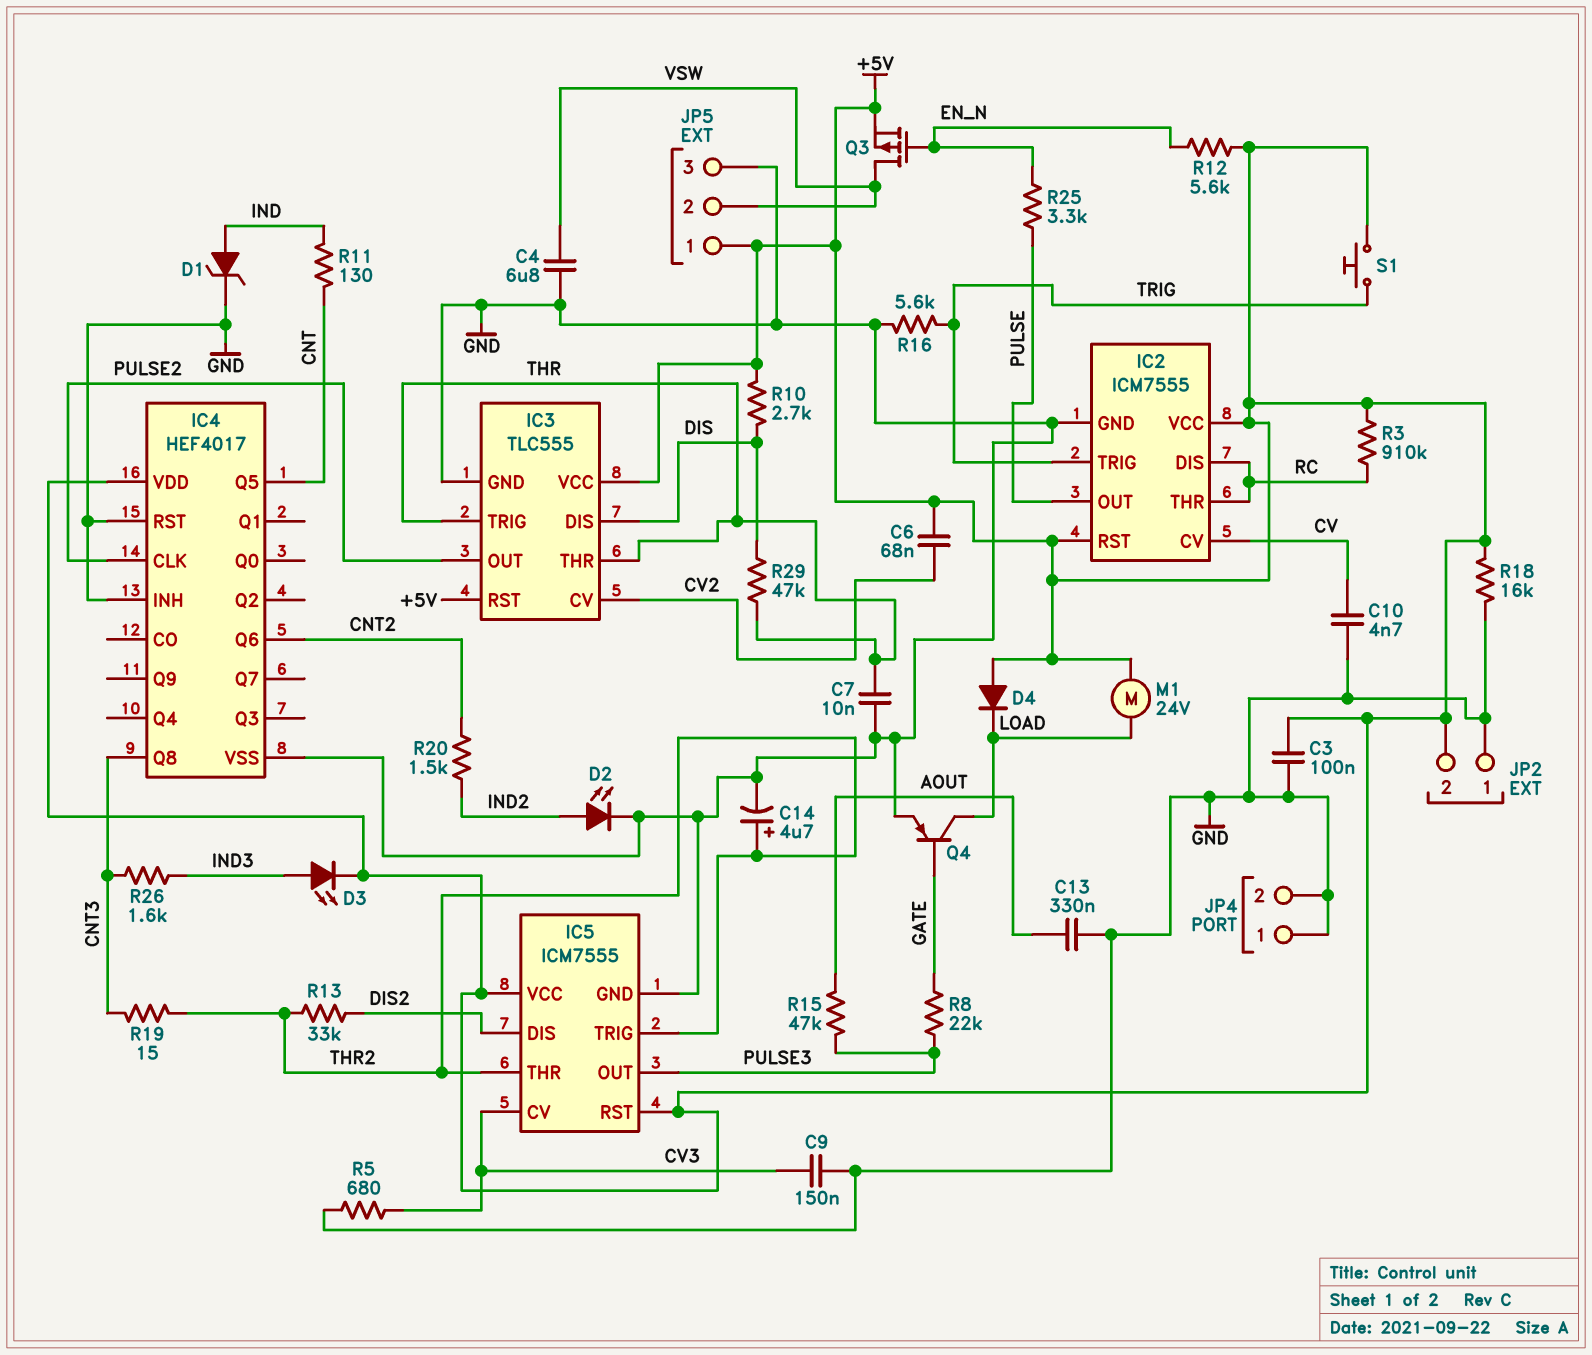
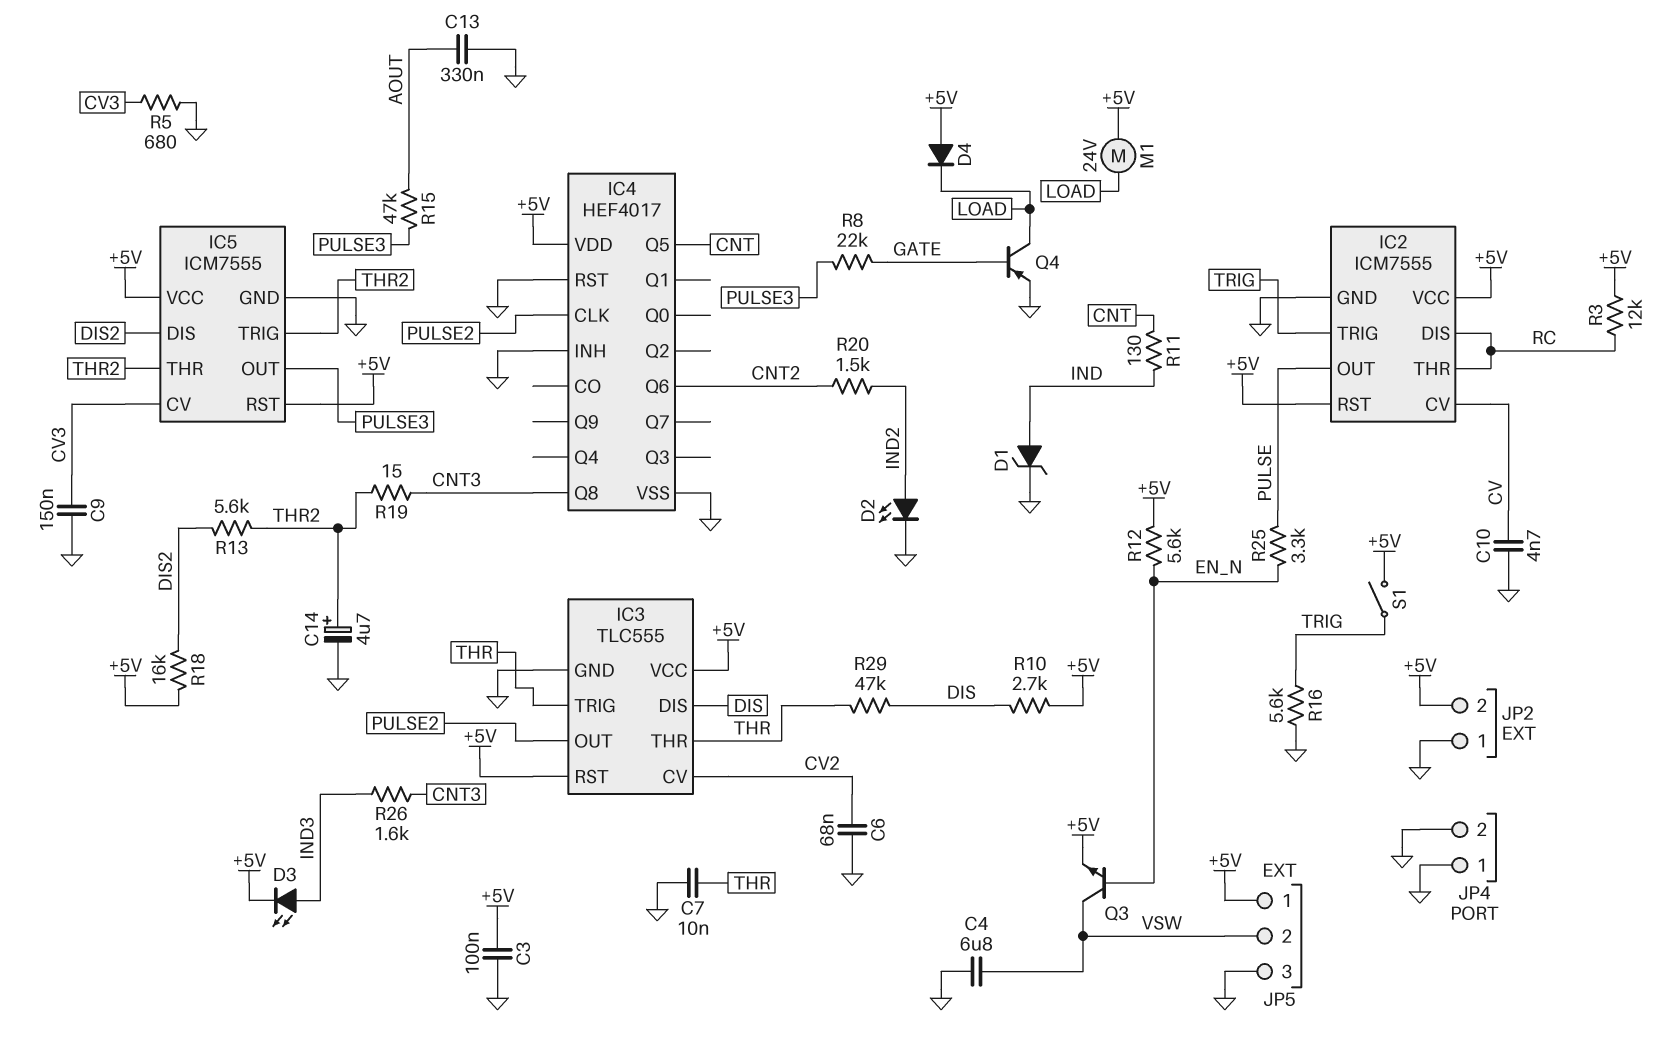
C6: 68nF (+5V, CV2) -> 68nF (CV2, GND)
Q3: PMOS (G EN_N, D VSW, S +5V) -> NPN (B EN_N, C VSW, E +5V)
R3: 910k (+5V, RC) -> 12k (+5V, RC)
R13: 33k (DIS2, THR2) -> 5.6k (DIS2, THR2)
R18: 16k (+5V, GND) -> 16k (+5V, DIS2)
S1: button (+5V, TRIG) -> switch (+5V, TRIG)

